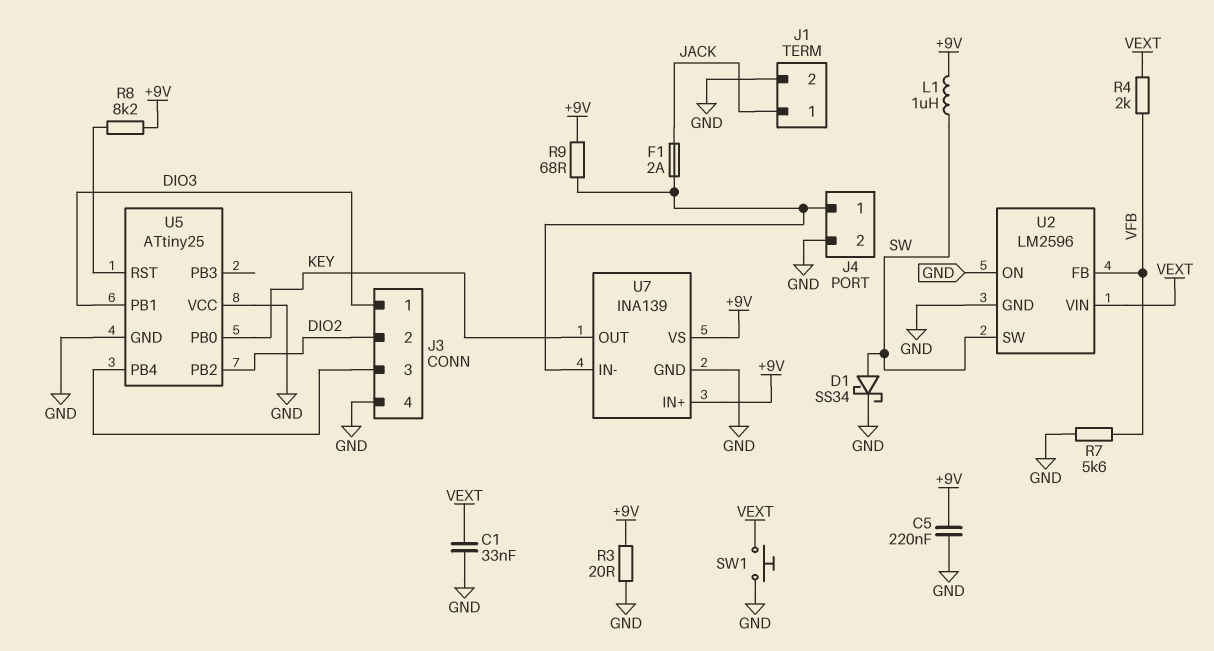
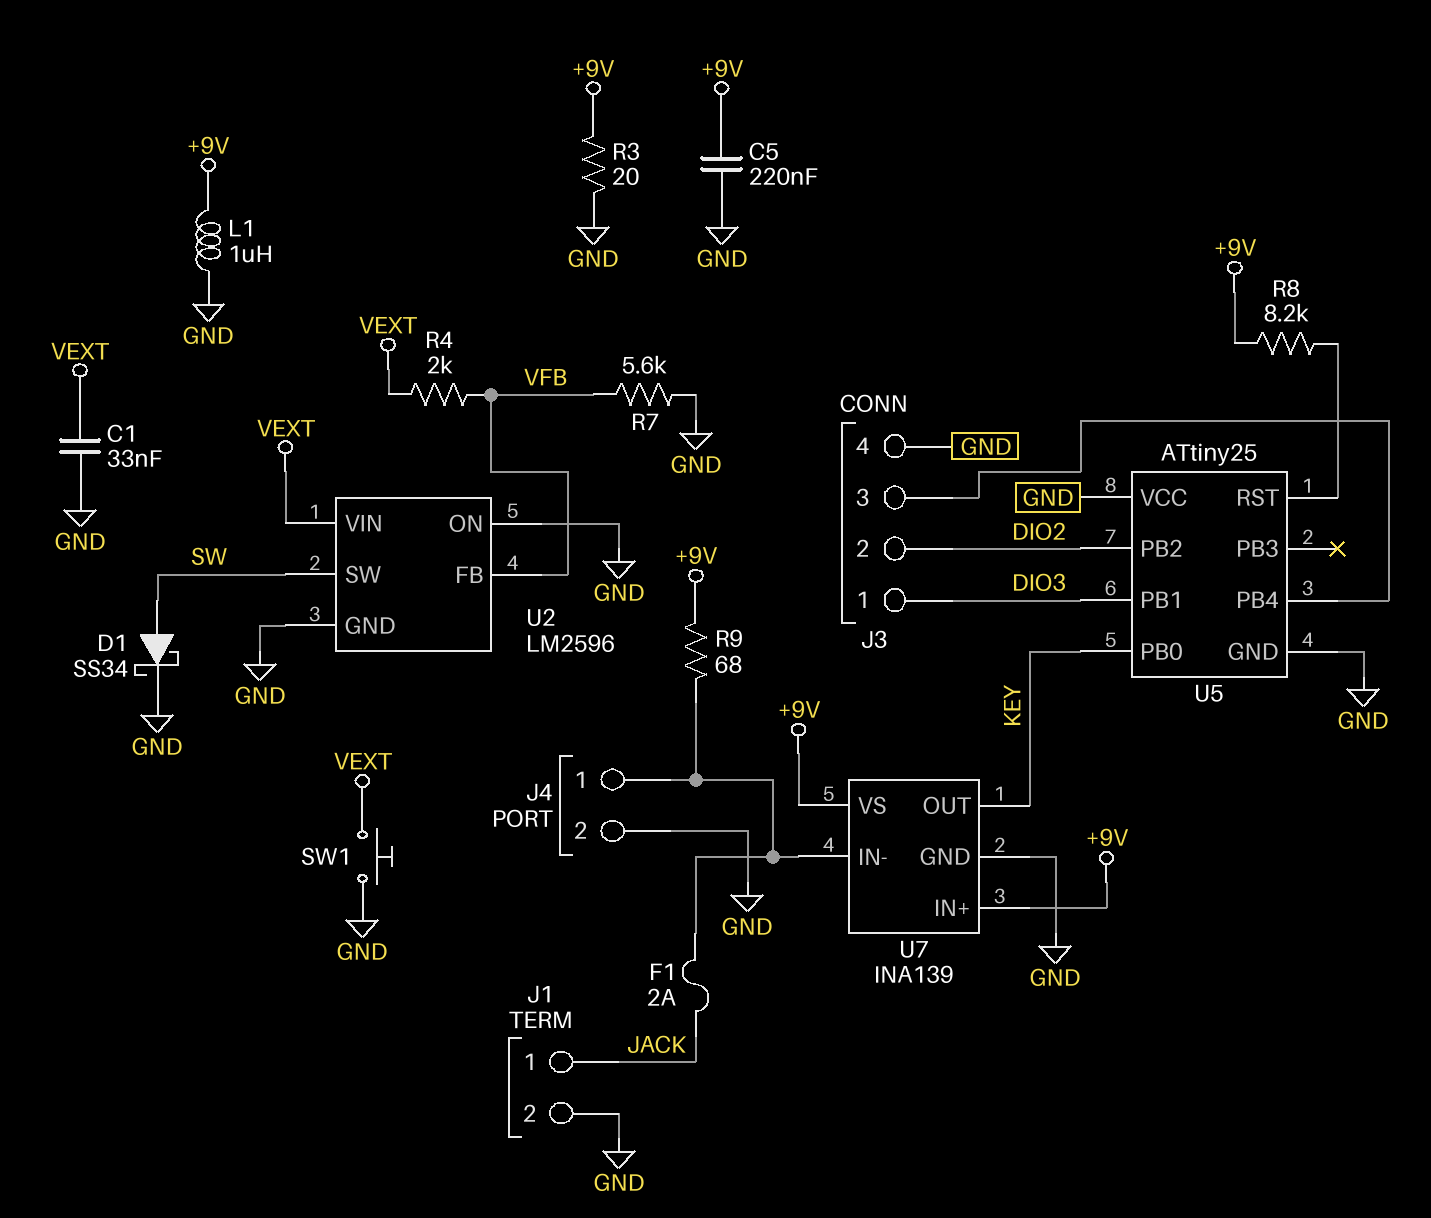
L1: 1uH (+9V, SW) -> 1uH (+9V, GND)

